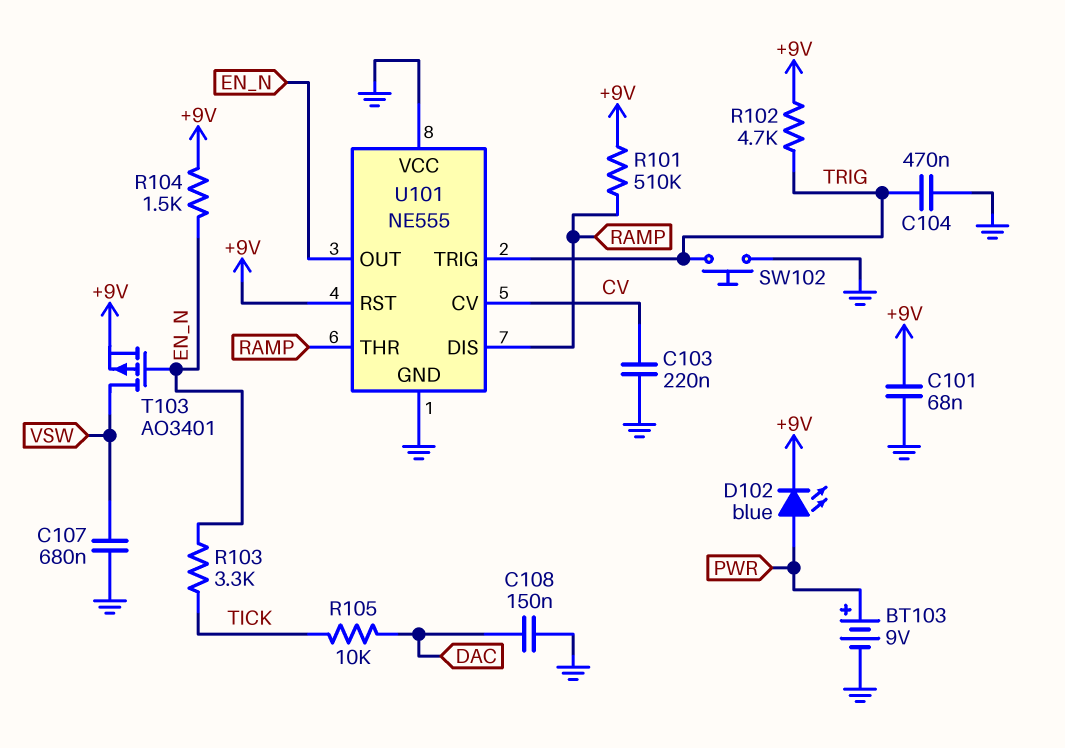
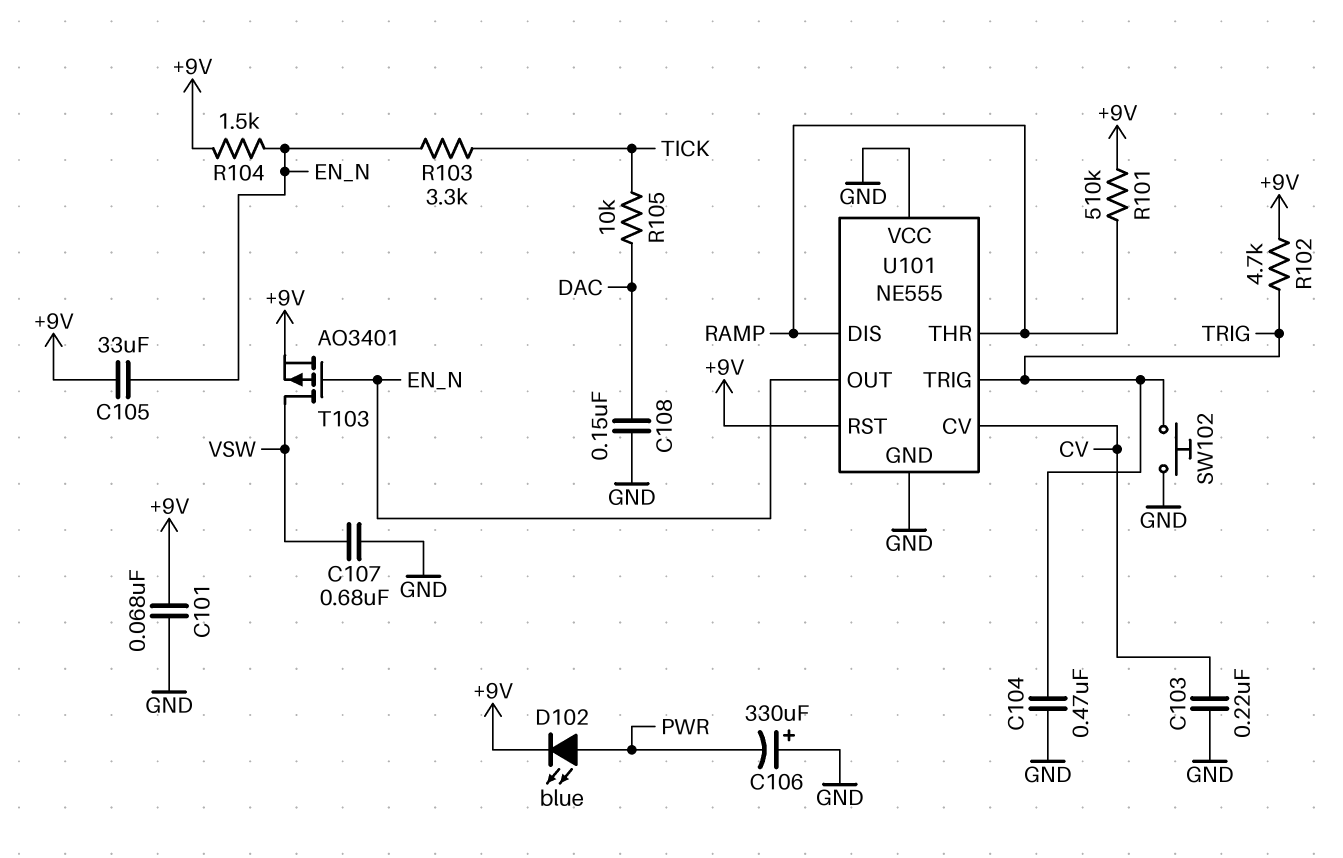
BT103: 9V (plus PWR, minus GND) -> none
C105: none -> 33uF (+9V, EN_N)
C106: none -> 330uF (plus GND, minus PWR)

